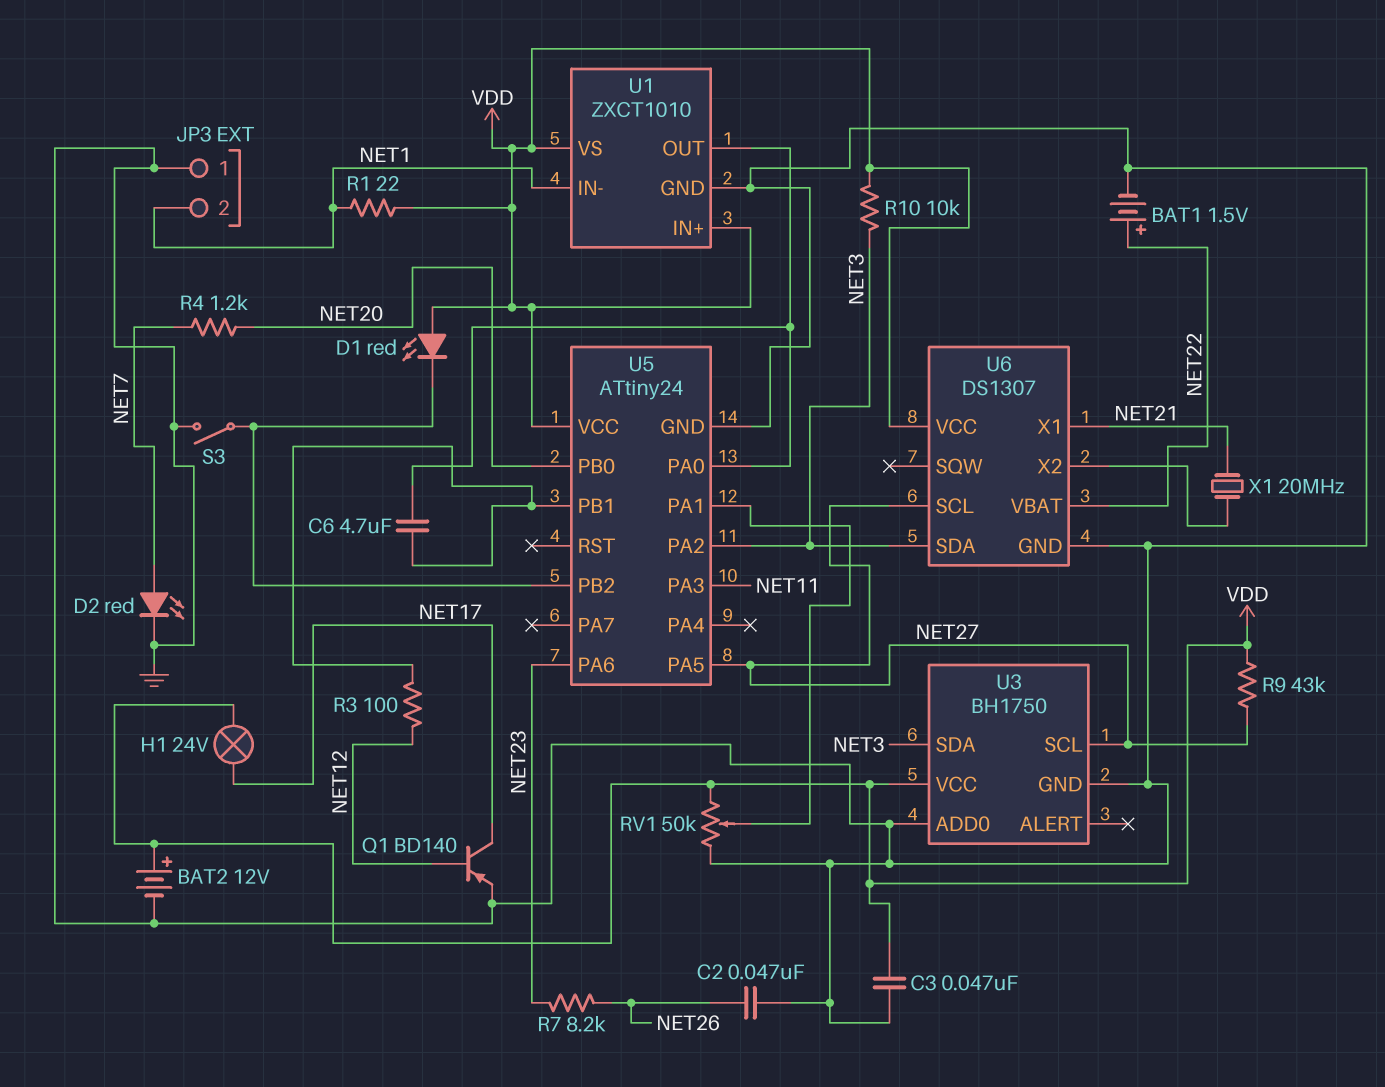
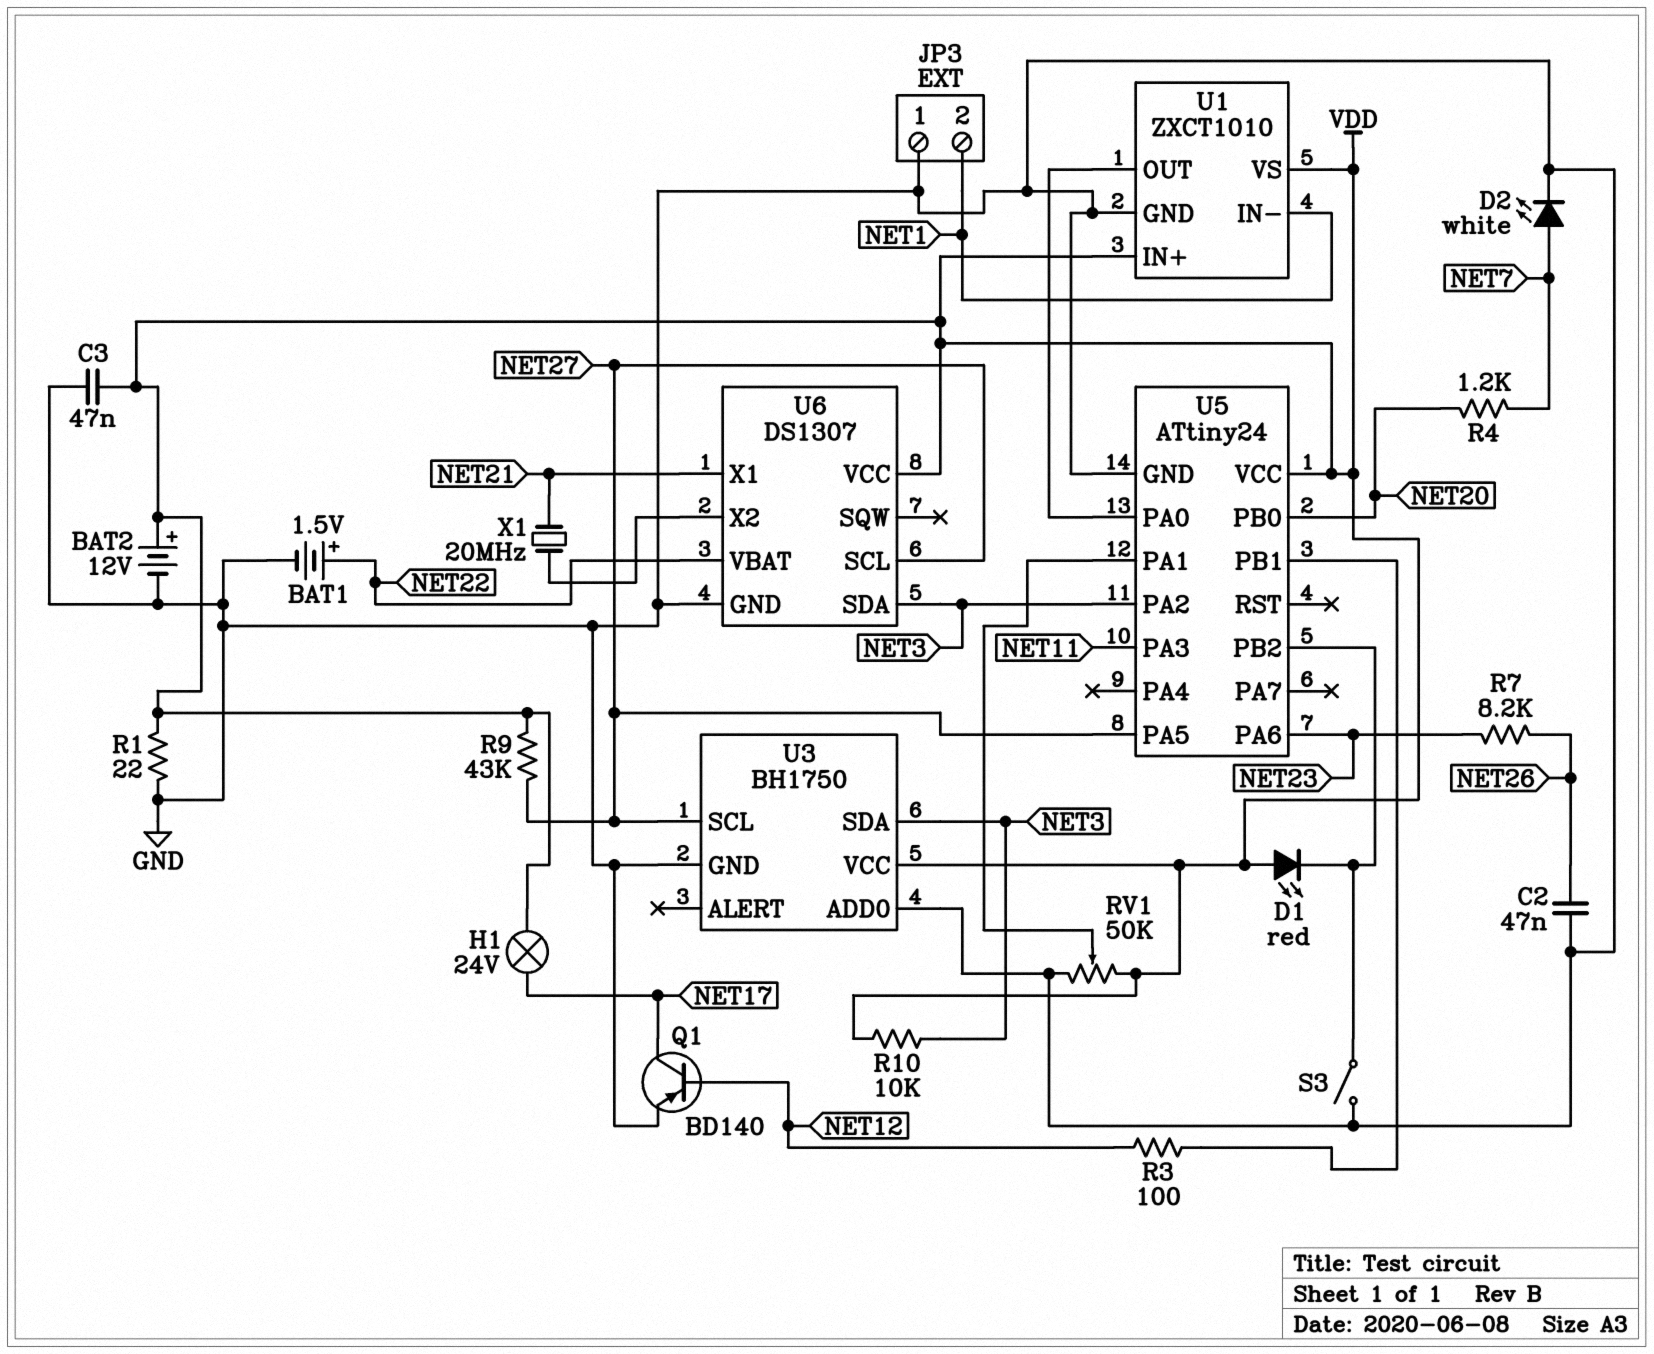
C6: 4.7uF (U1/OUT, U5/PB1) -> none
D2: LED red (A NET7, K GND) -> LED white (A NET7, K GND)
R1: 22 (NET1, VDD) -> 22 (GND, VDD)

